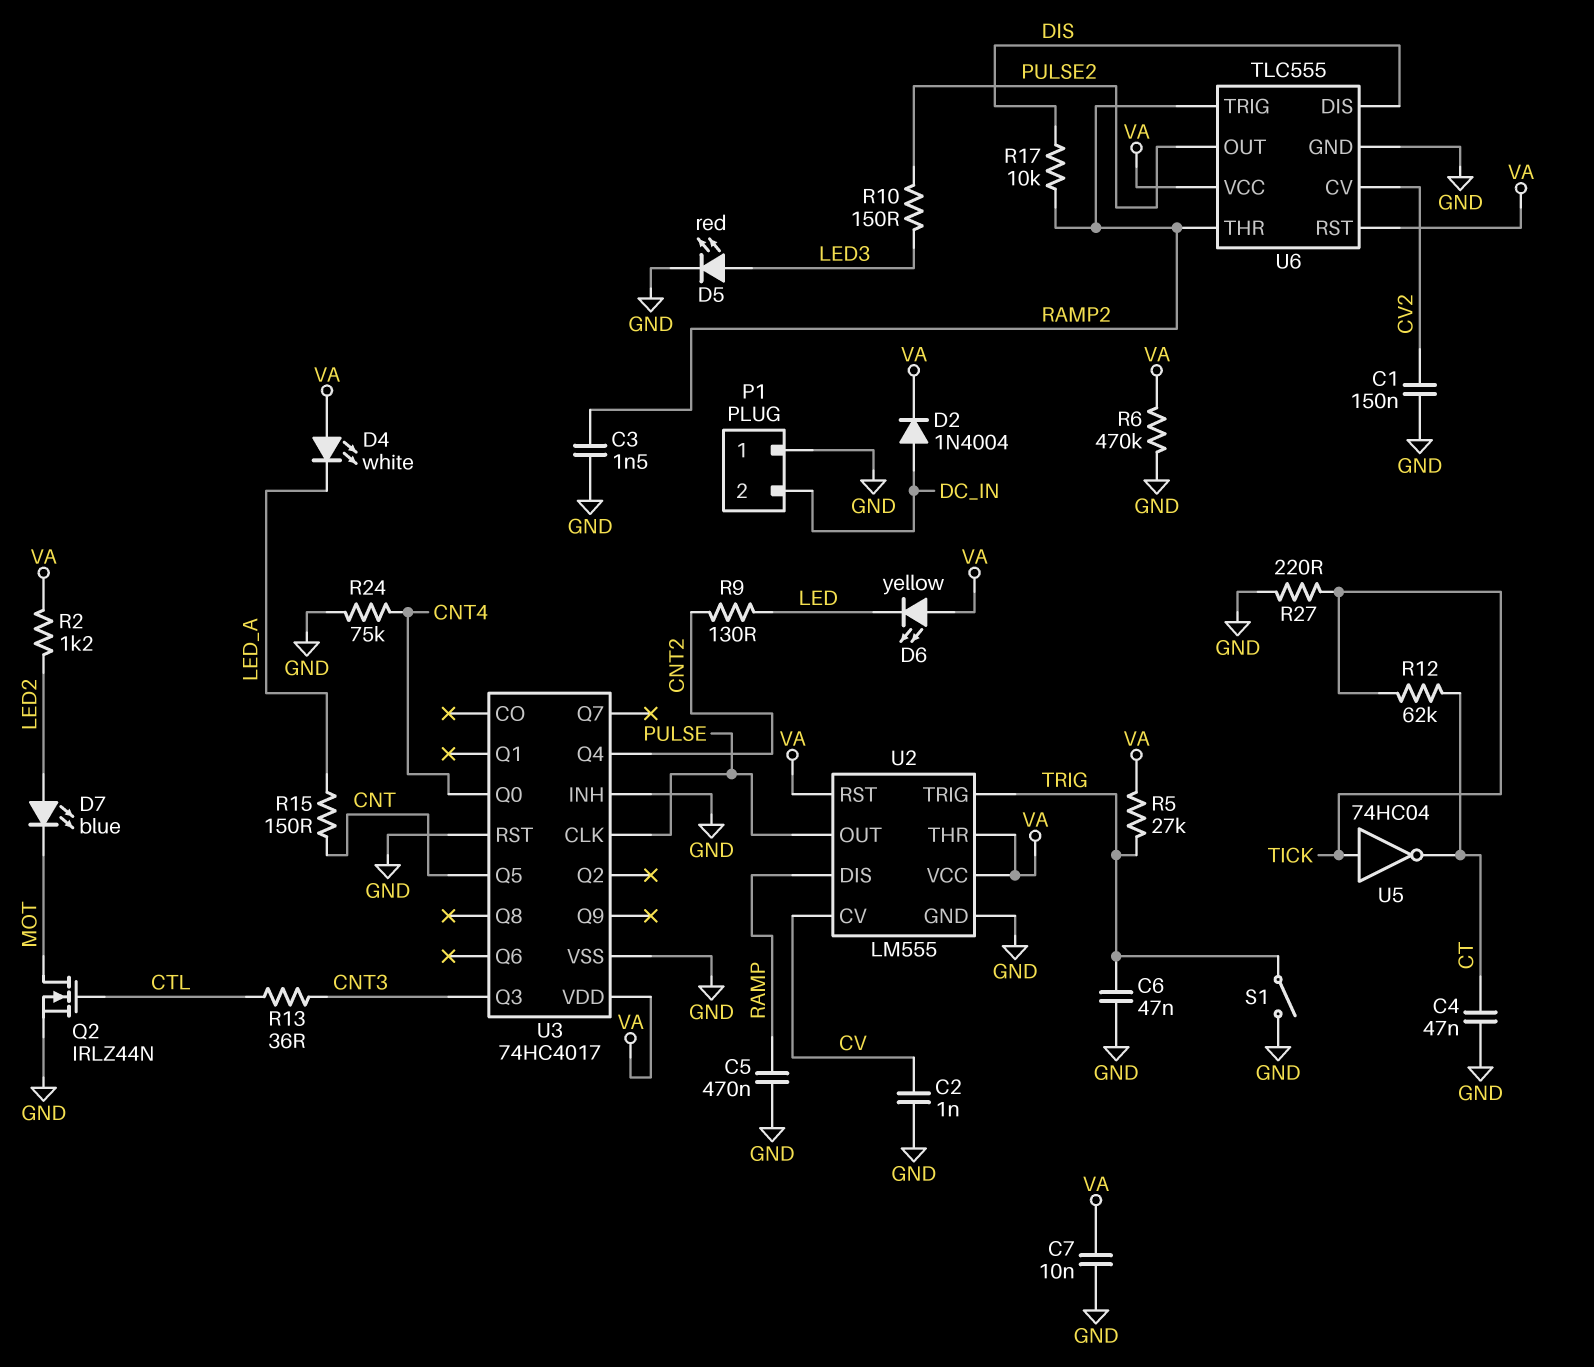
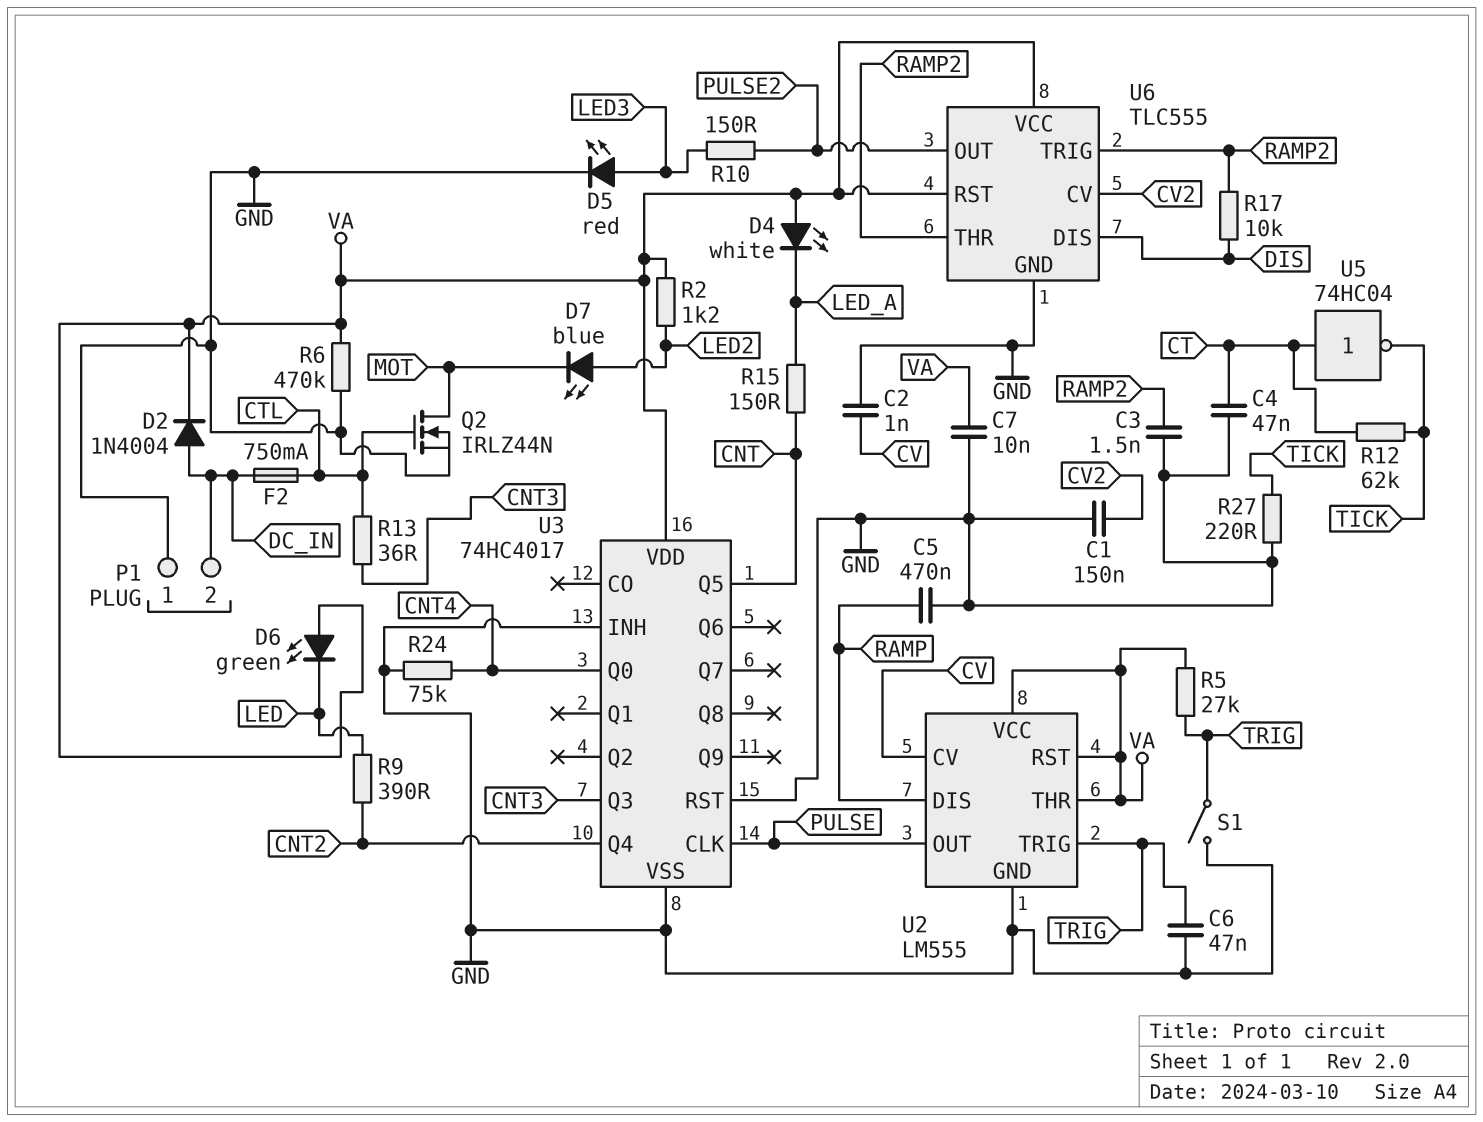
D6: LED yellow (A VA, K LED) -> LED green (A VA, K LED)
F2: none -> 750mA (CTL, DC_IN)
R9: 130 (CNT2, LED) -> 390 (CNT2, LED)
U5: NOT 74HC04 (in TICK, out CT) -> NOT 74HC04 (in CT, out TICK)

